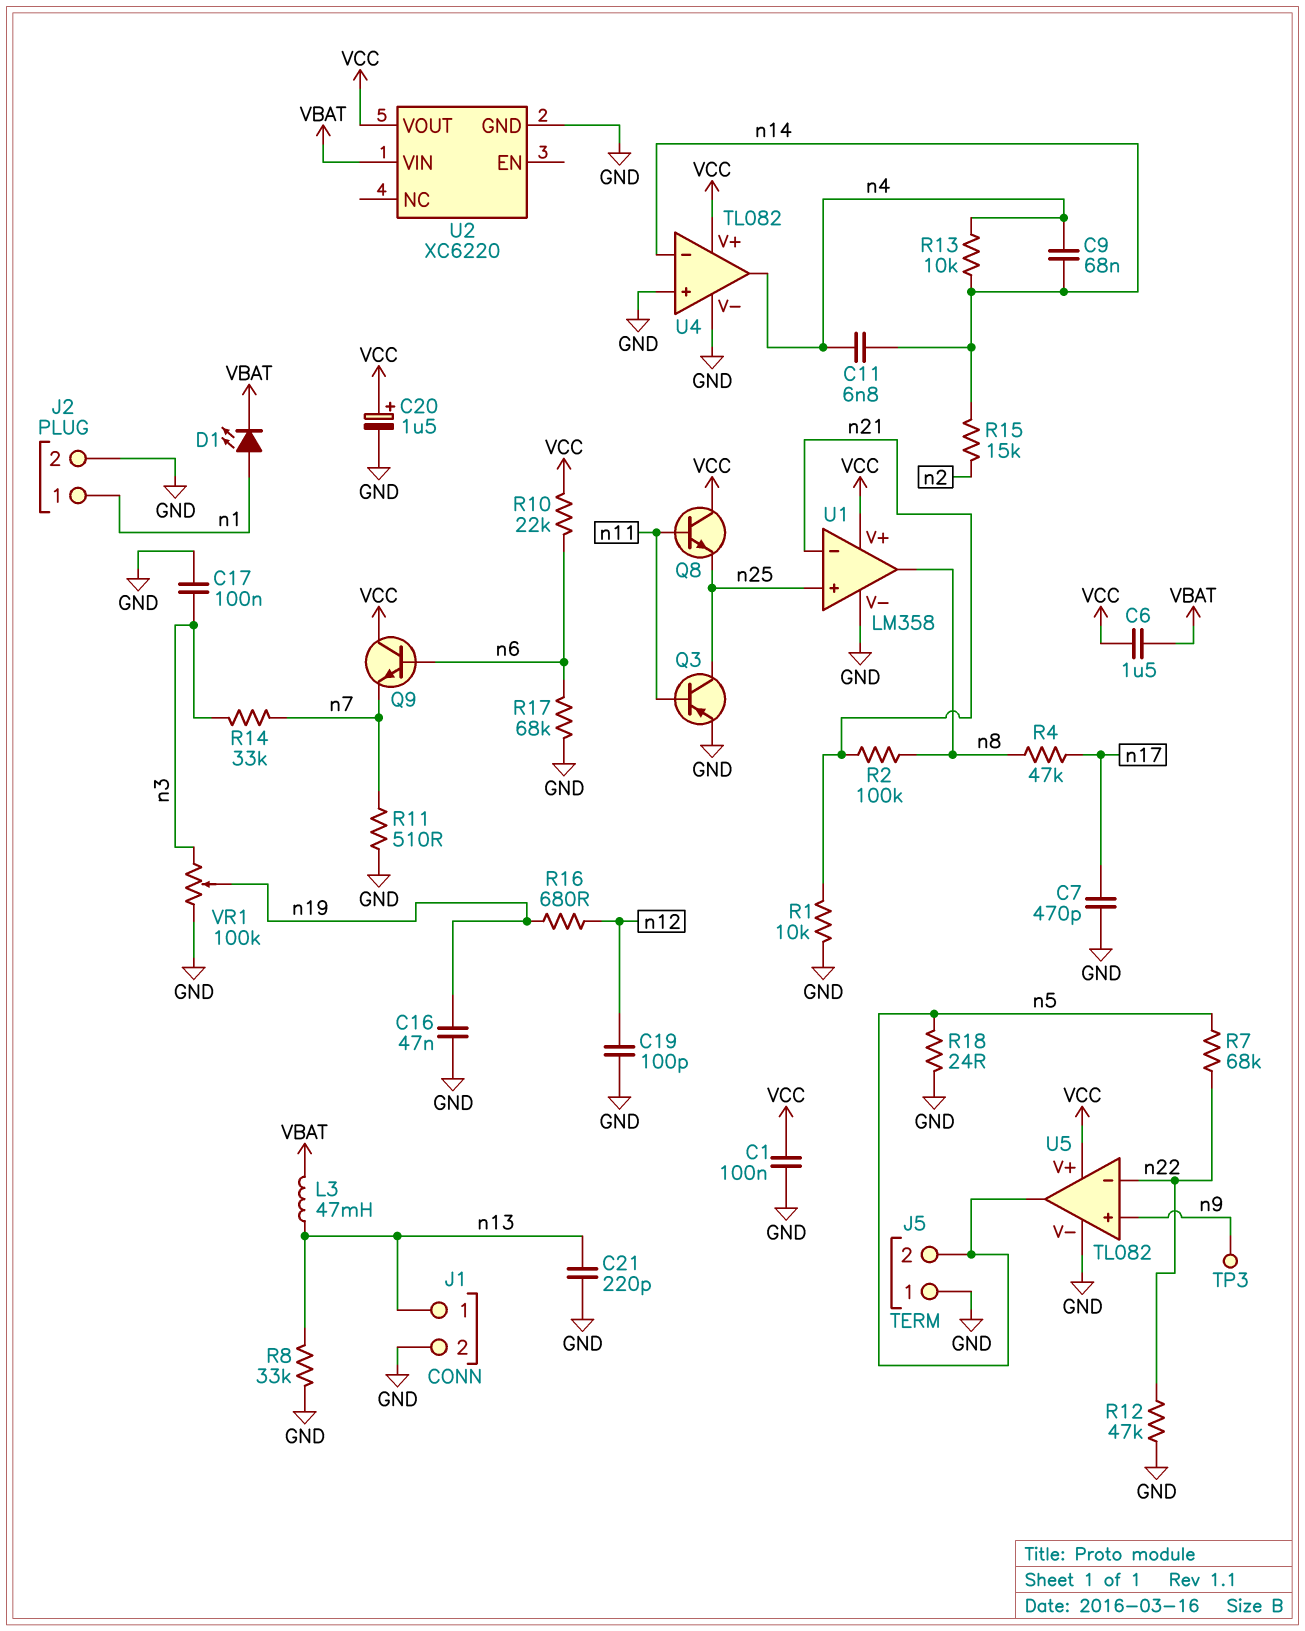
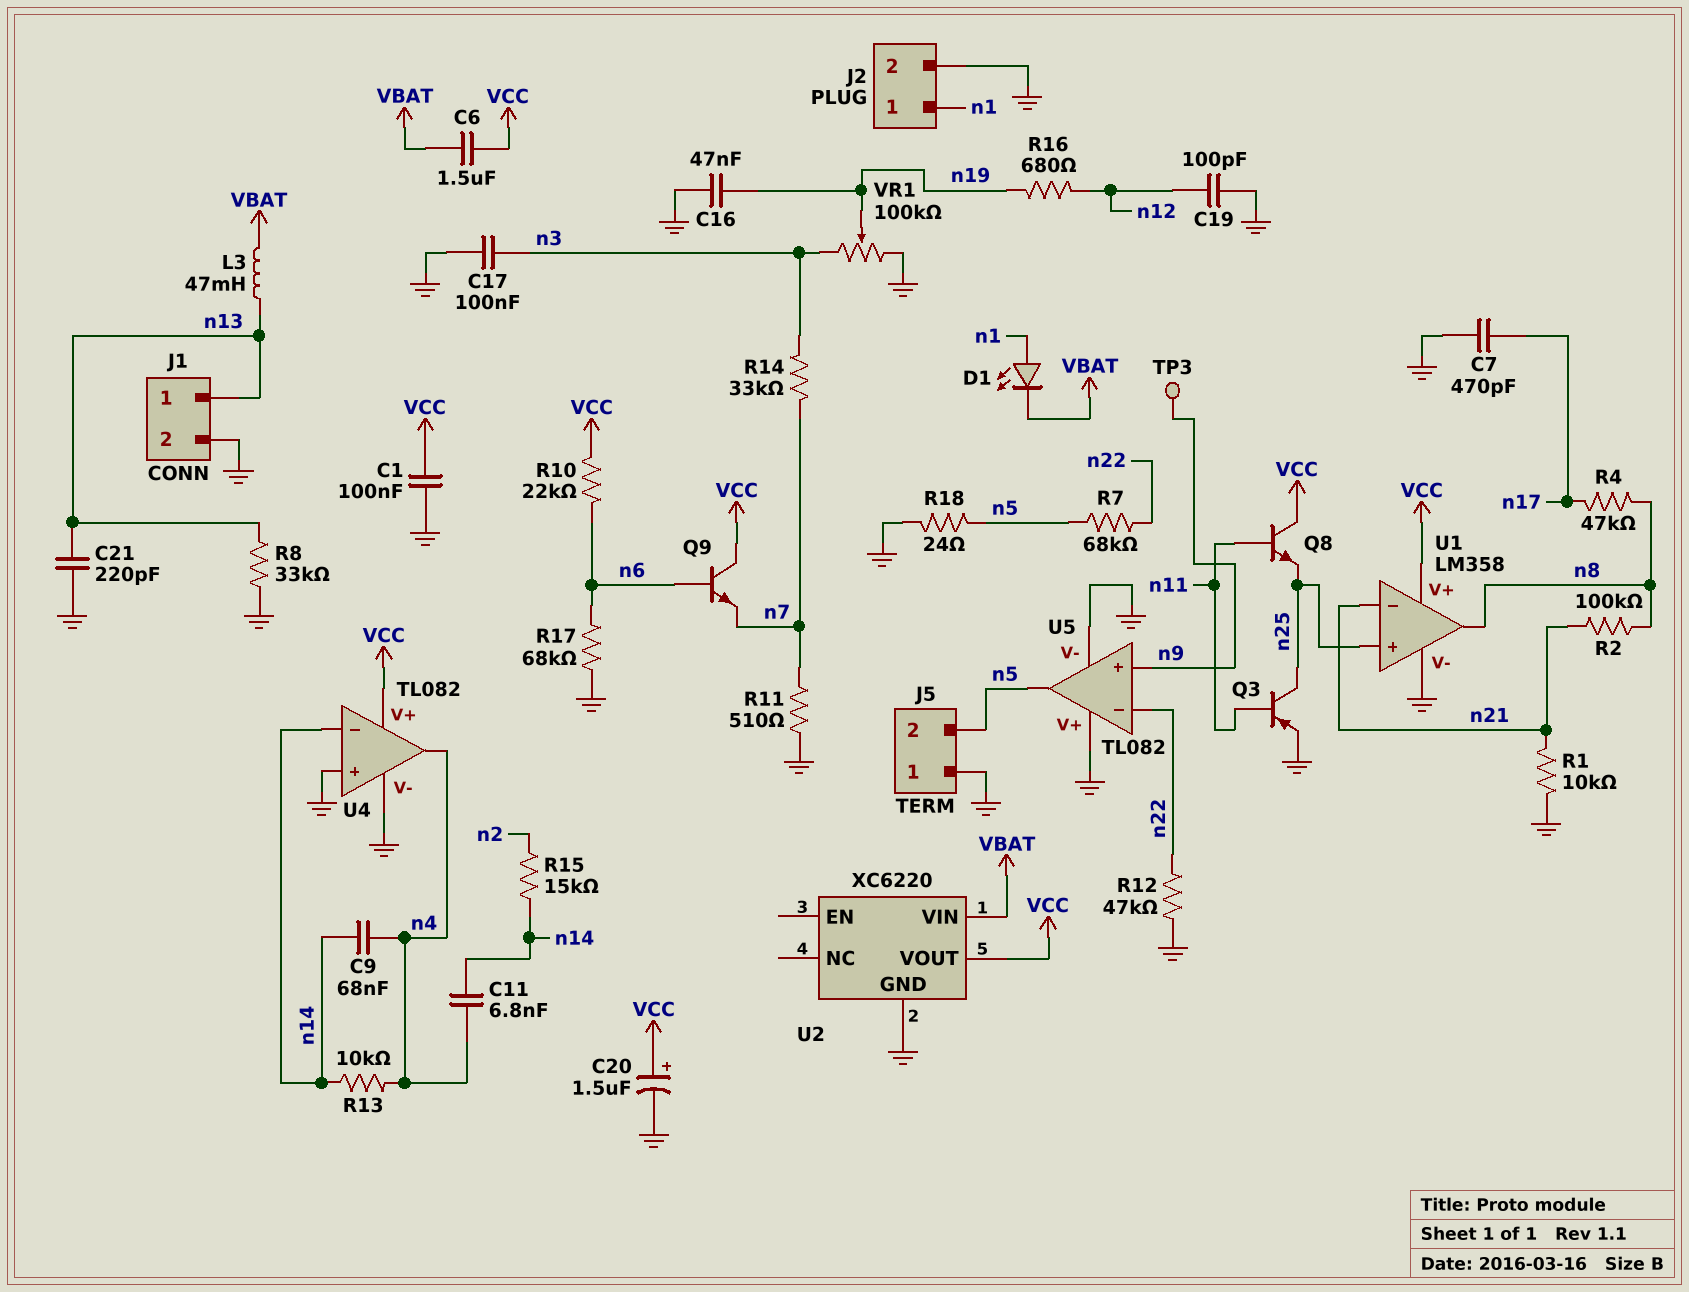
U5 pin V+: VCC -> GND

